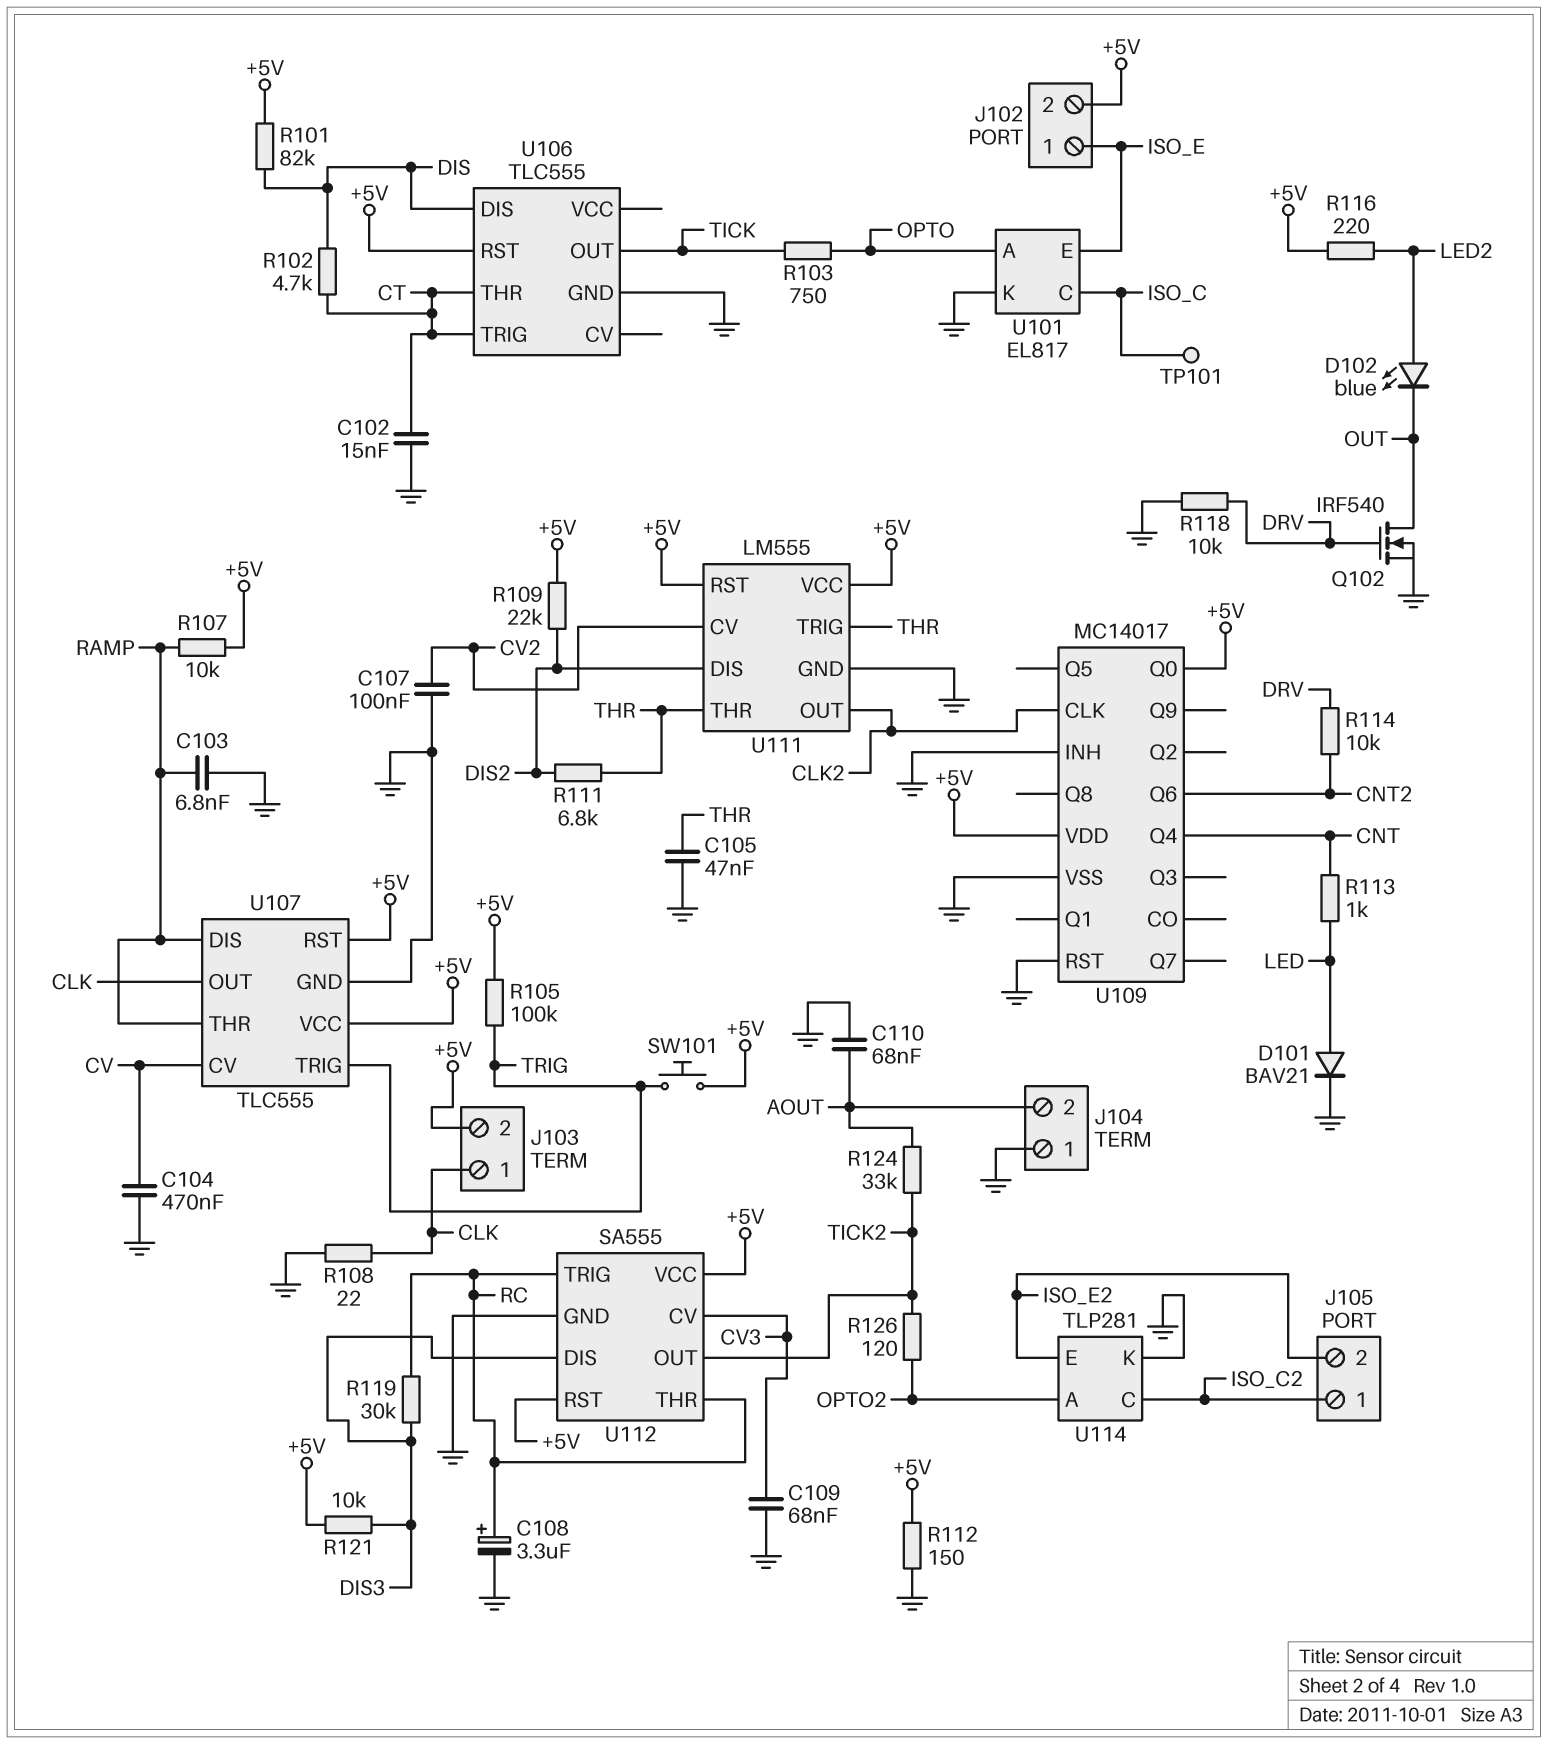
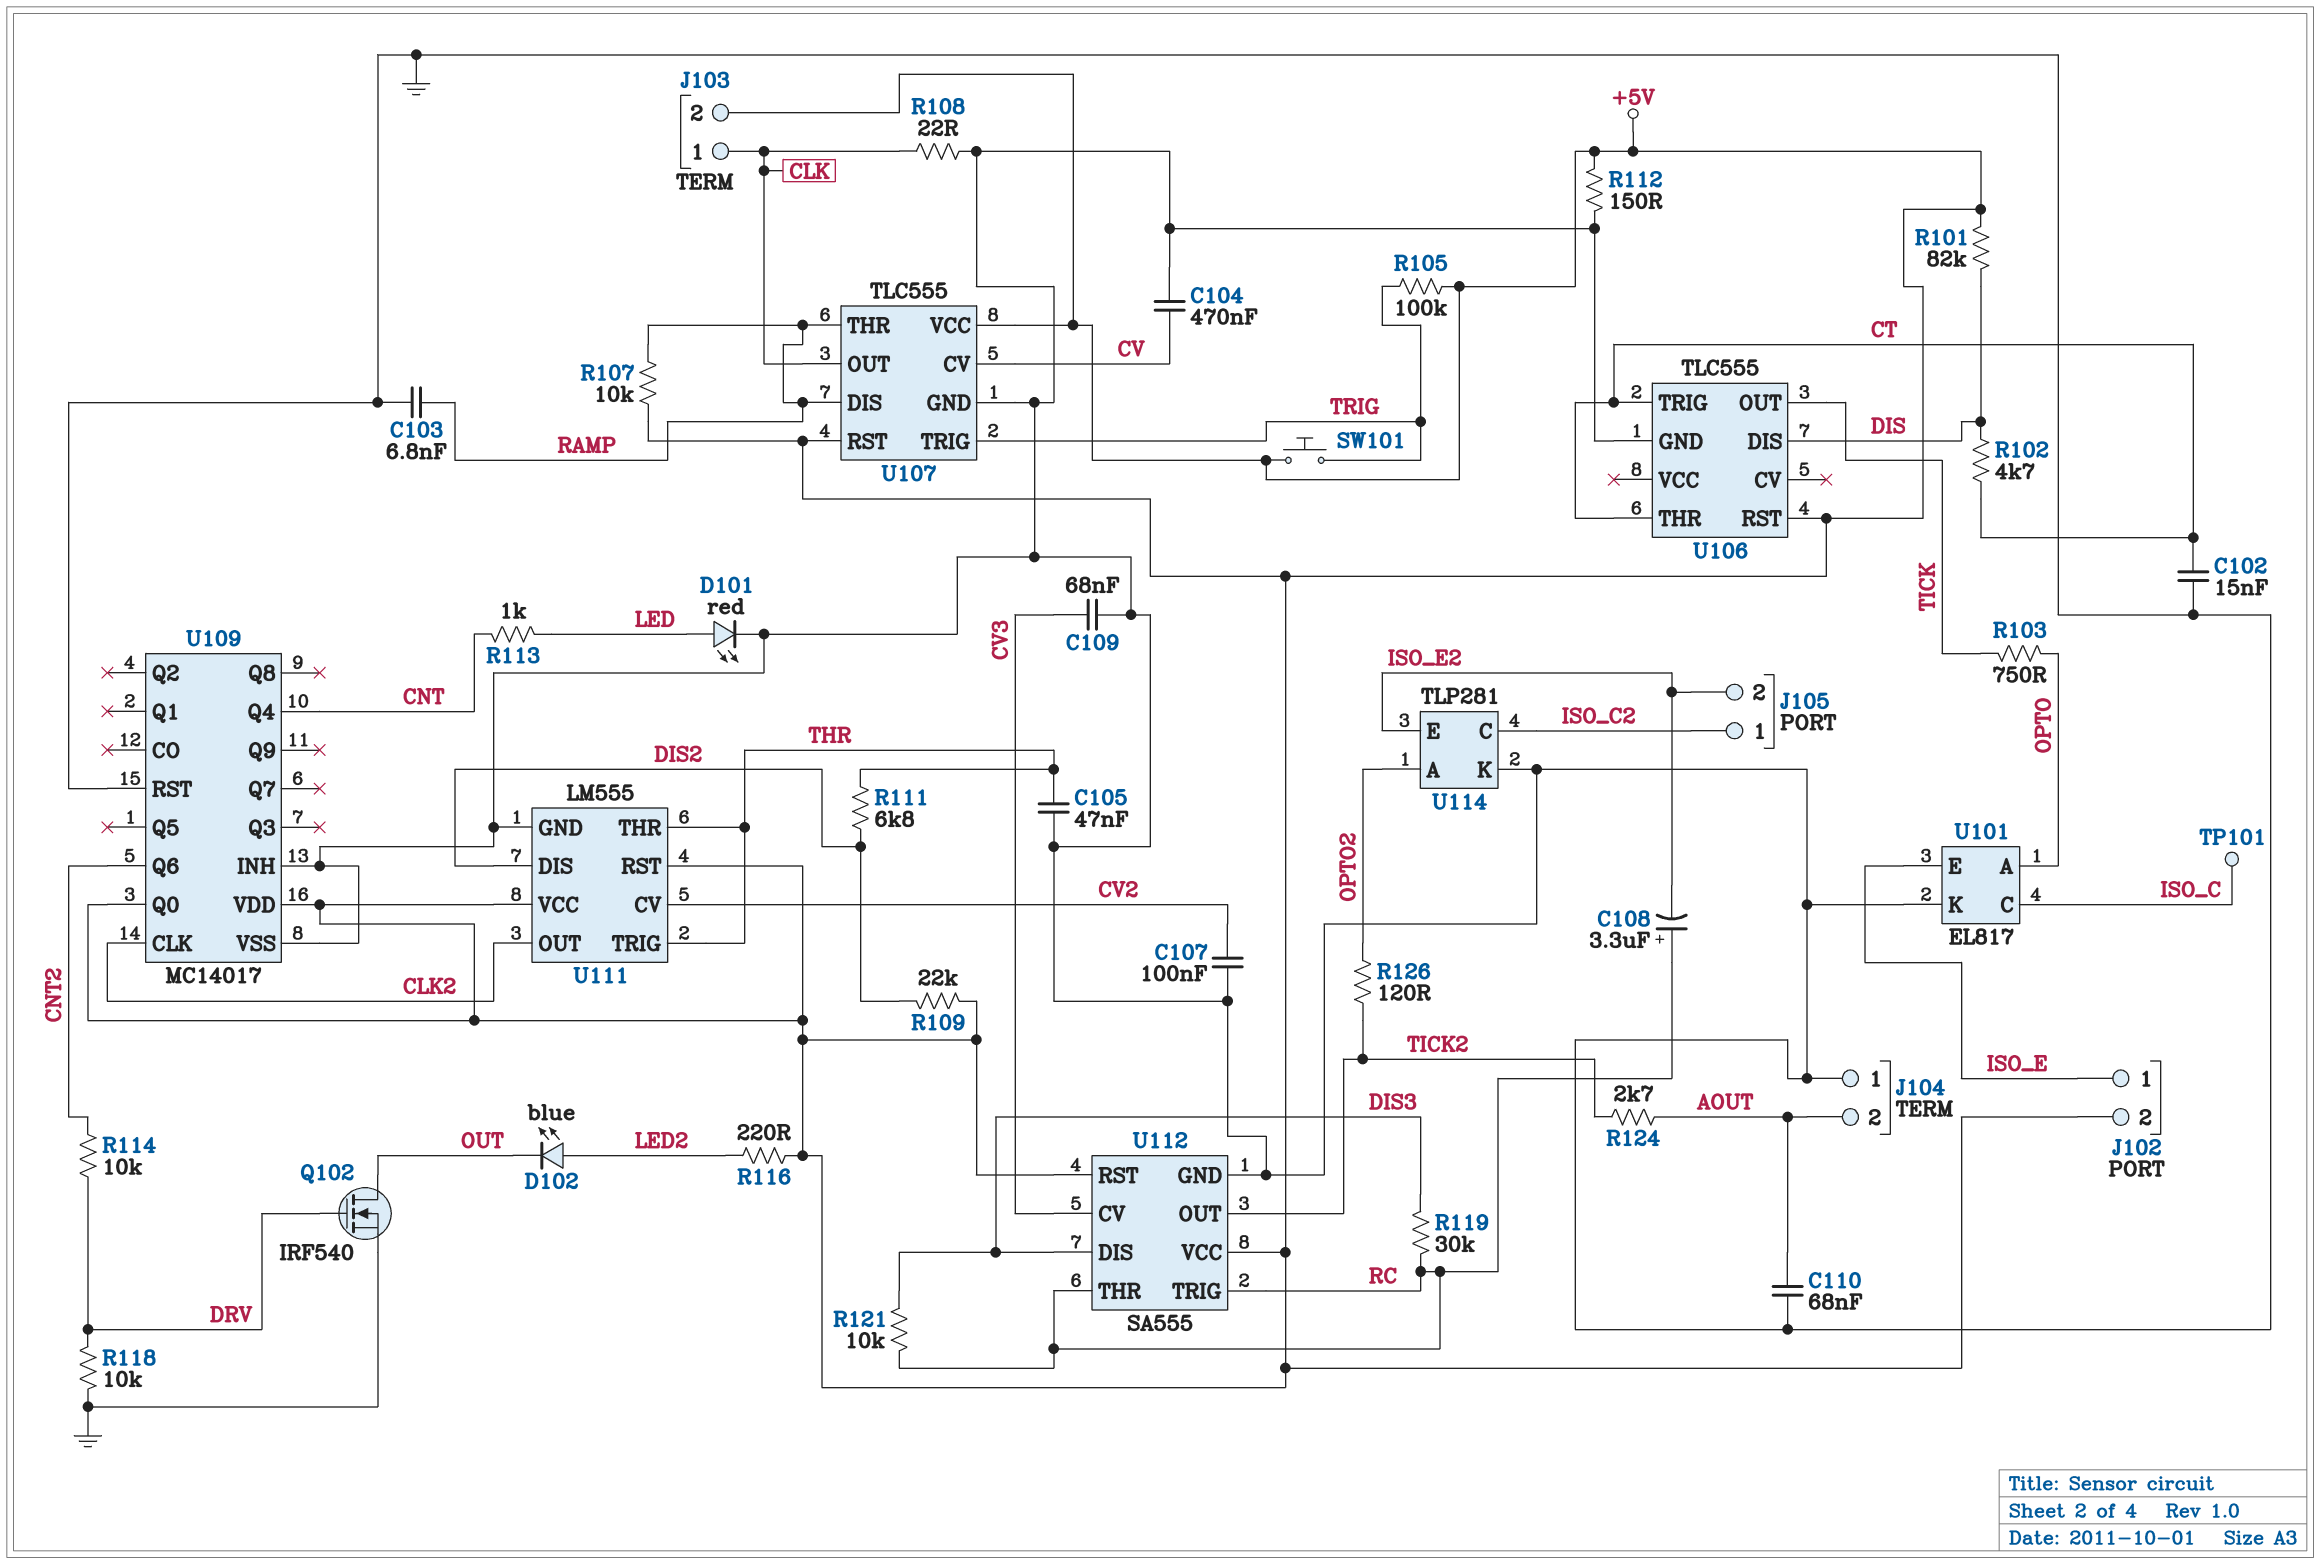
C108: 3.3uF (plus RC, minus GND) -> 3.3uF (plus RC, minus ISO_E2)
D101: diode BAV21 (A LED, K GND) -> LED red (A LED, K GND)
R121: 10k (+5V, DIS3) -> 10k (DIS3, RC)
R124: 33k (AOUT, TICK2) -> 2.7k (AOUT, TICK2)

